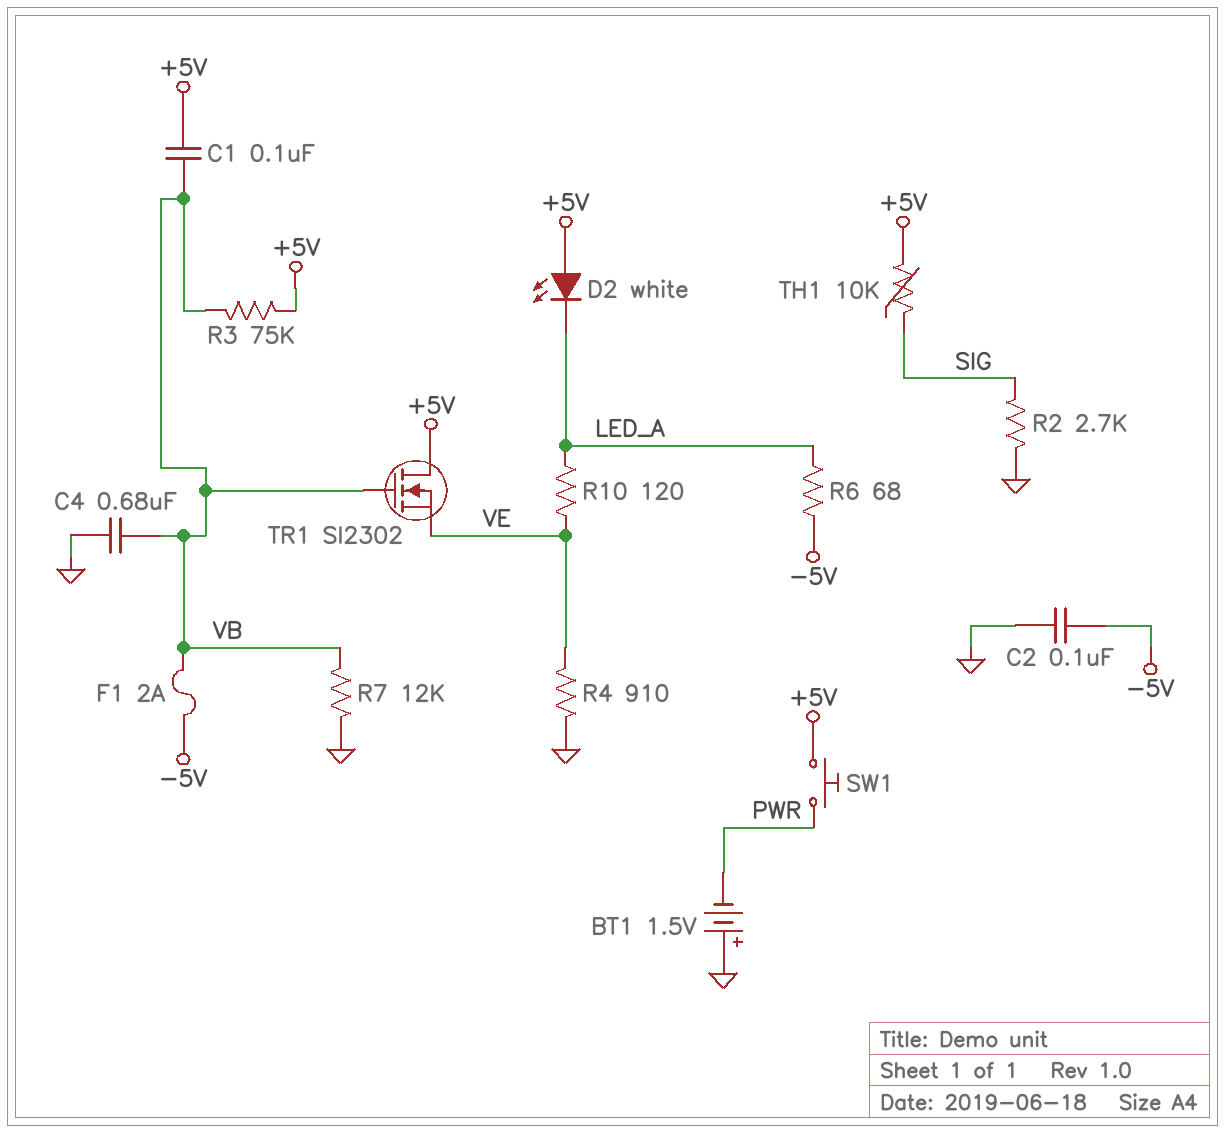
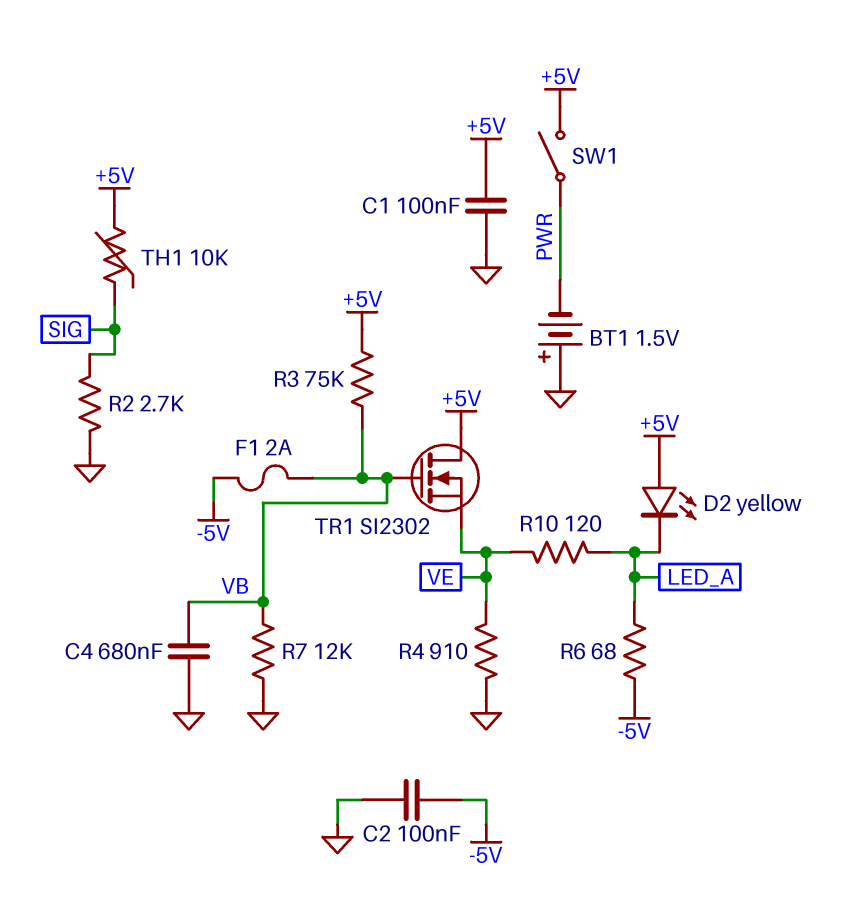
C1: 100nF (+5V, VB) -> 100nF (+5V, GND)
D2: LED white (A +5V, K LED_A) -> LED yellow (A +5V, K LED_A)
SW1: button (+5V, PWR) -> switch (+5V, PWR)

